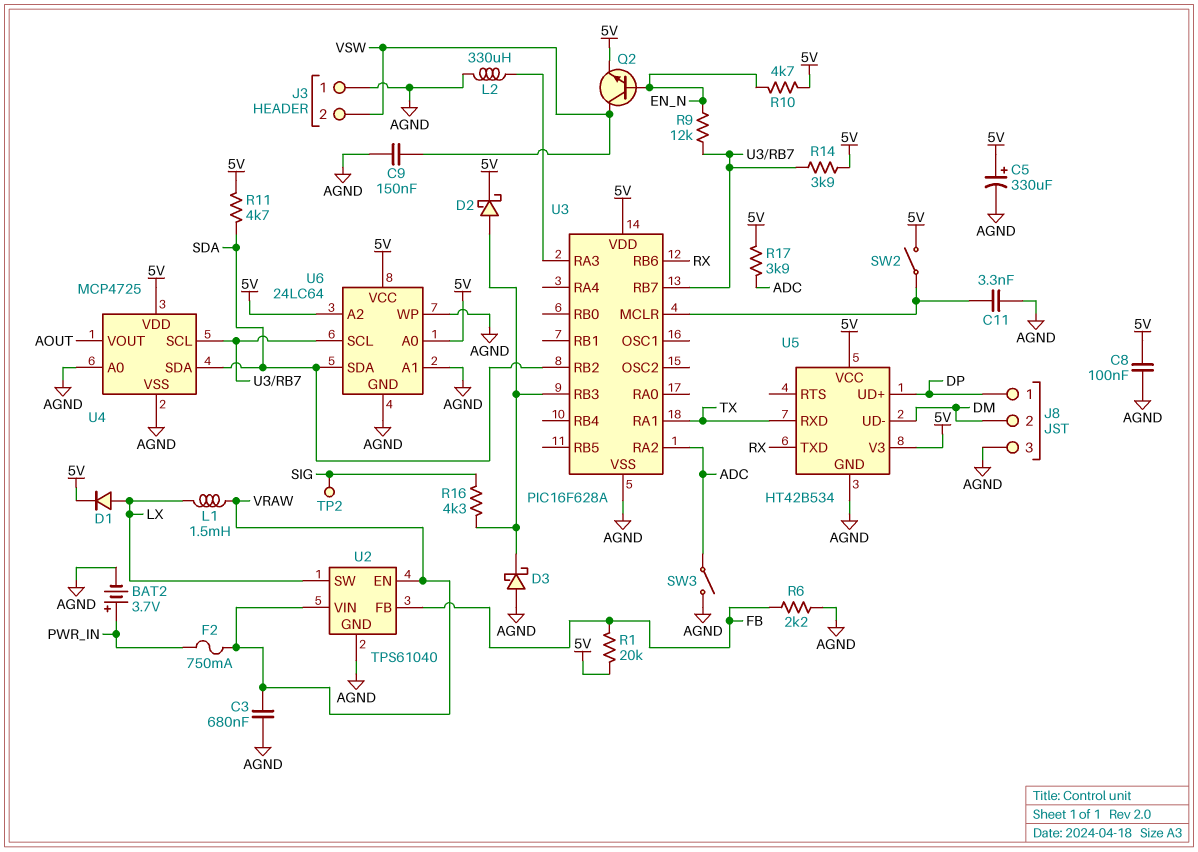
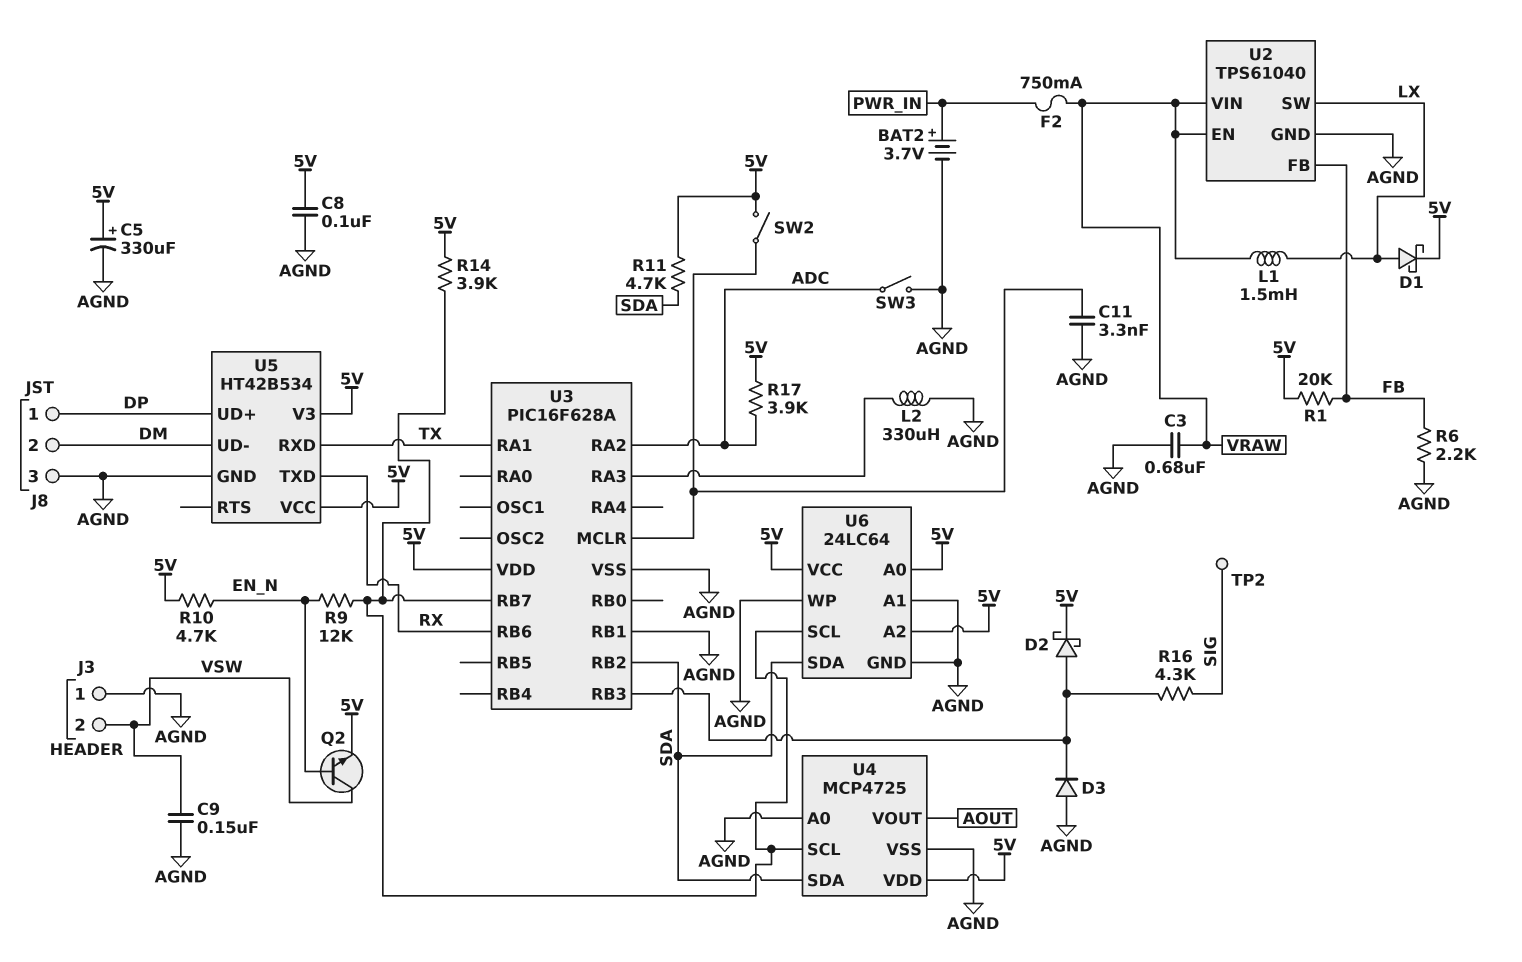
D1: diode (A LX, K 5V) -> schottky (A LX, K 5V)
D3: schottky (A AGND, K U3/RB3) -> diode (A AGND, K U3/RB3)
U3 pin RB1: none -> AGND

